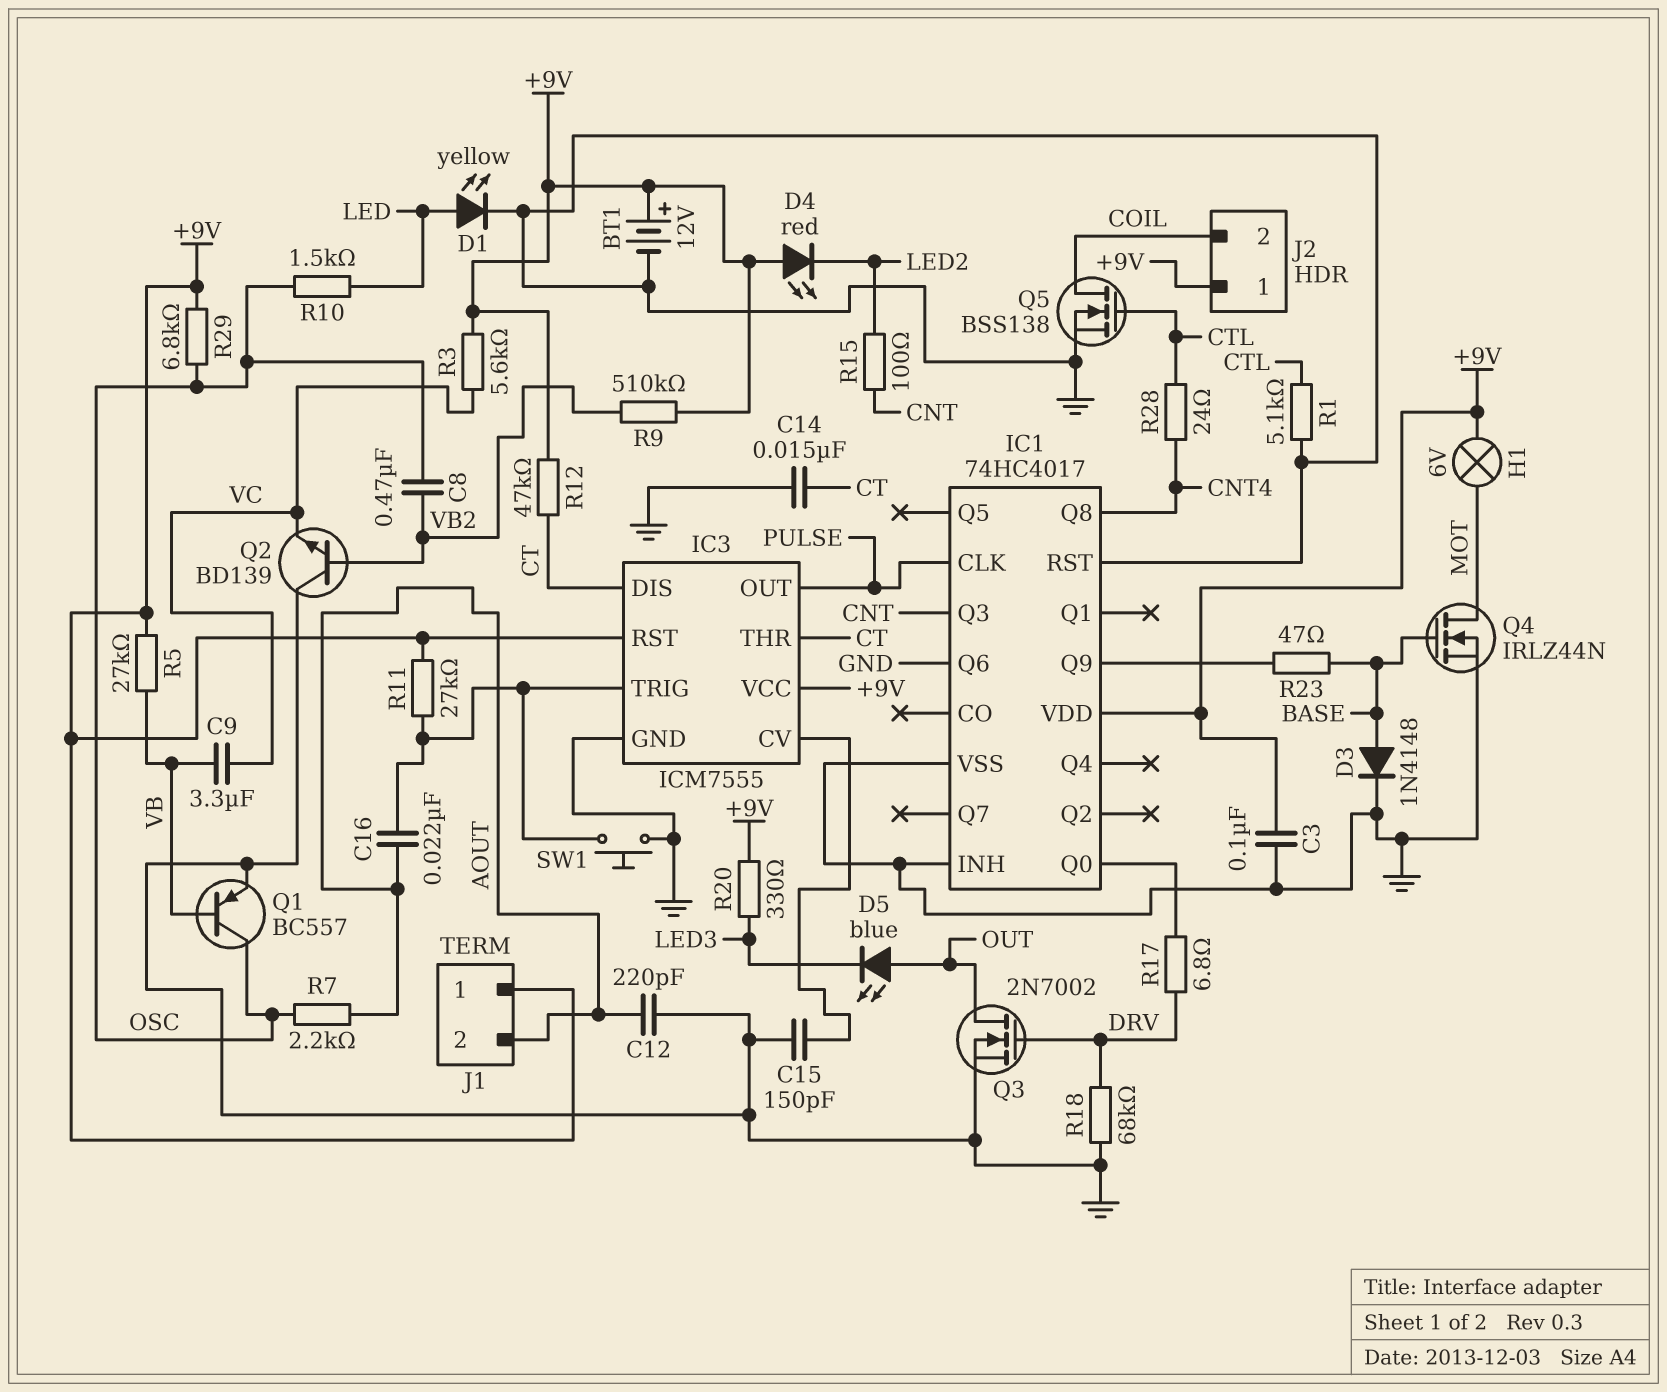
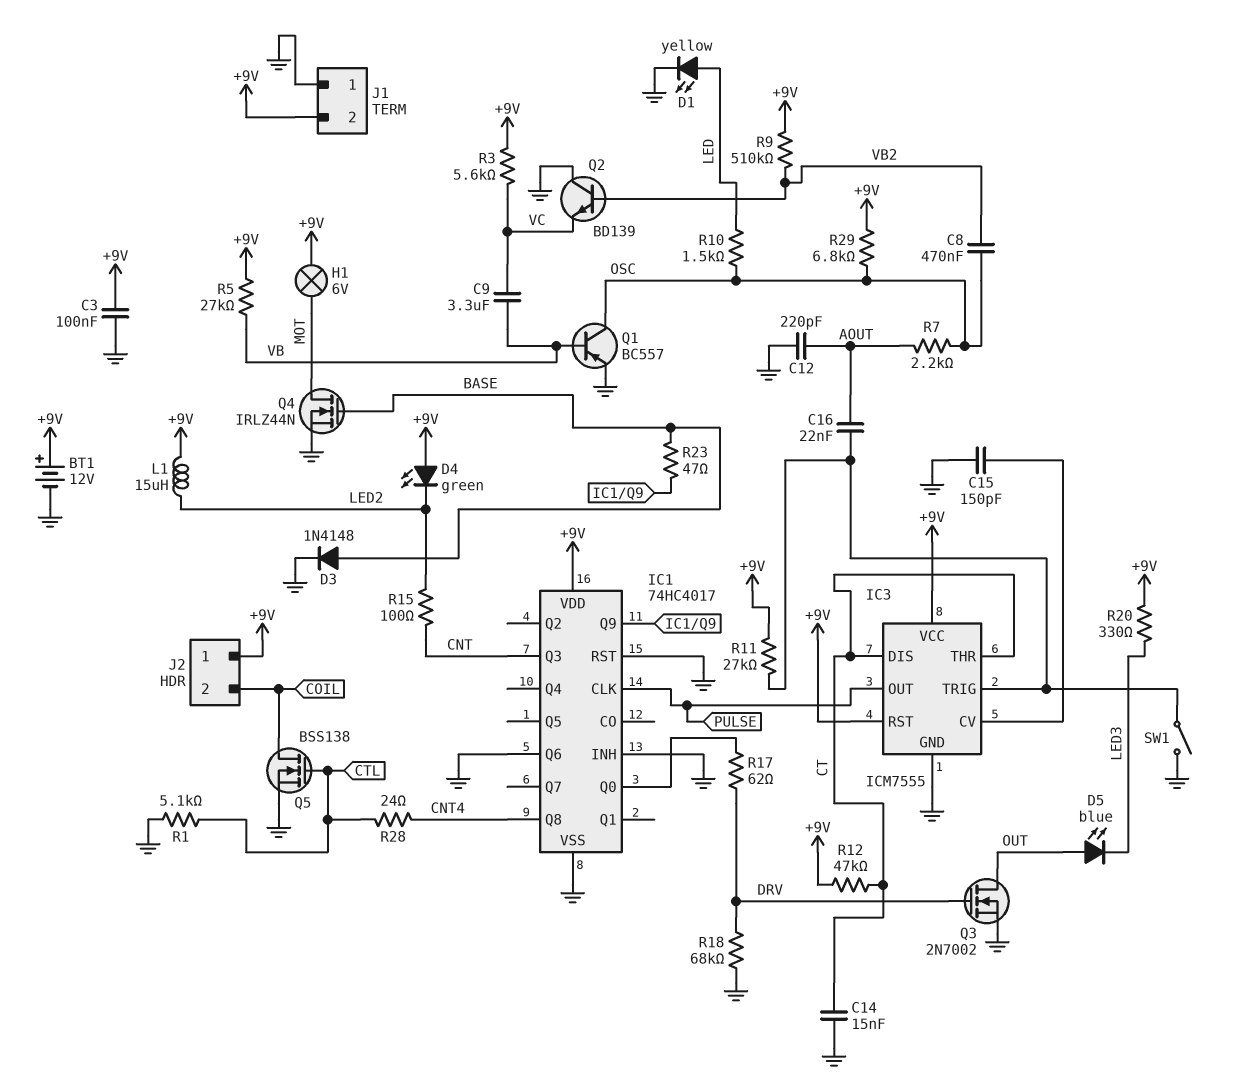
D4: LED red (A +9V, K LED2) -> LED green (A +9V, K LED2)
J1 pin 1: +9V -> GND
J1 pin 2: AOUT -> +9V
L1: none -> 15uH (+9V, LED2)
R17: 6.8 (DRV, IC1/Q0) -> 62 (DRV, IC1/Q0)
SW1: button (GND, IC3/TRIG) -> switch (GND, IC3/TRIG)

